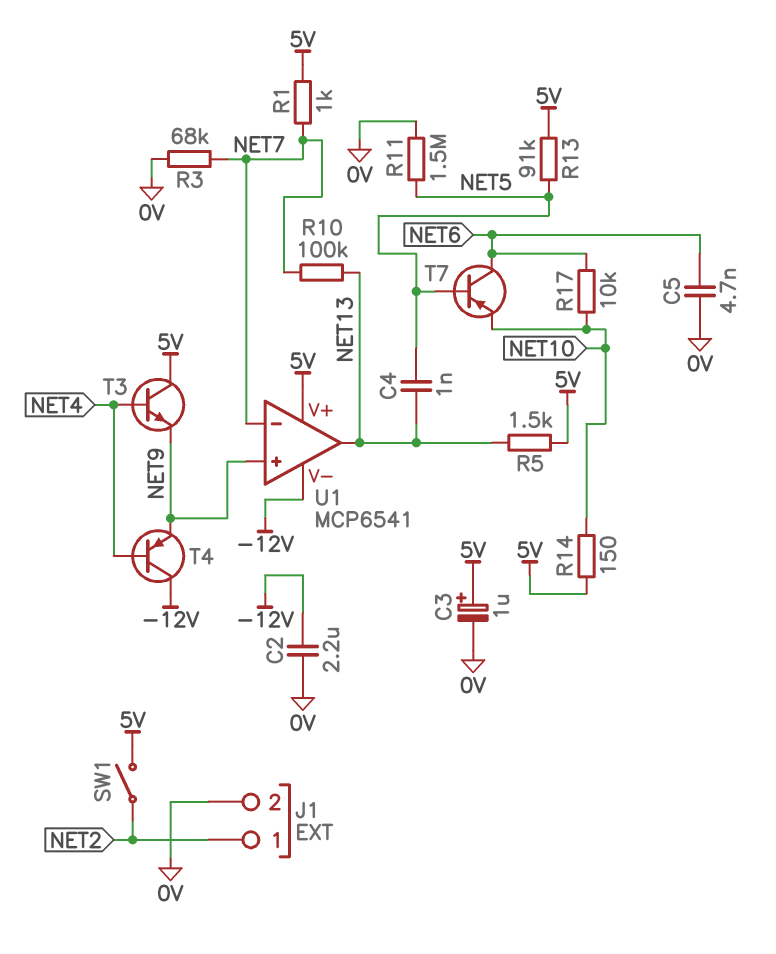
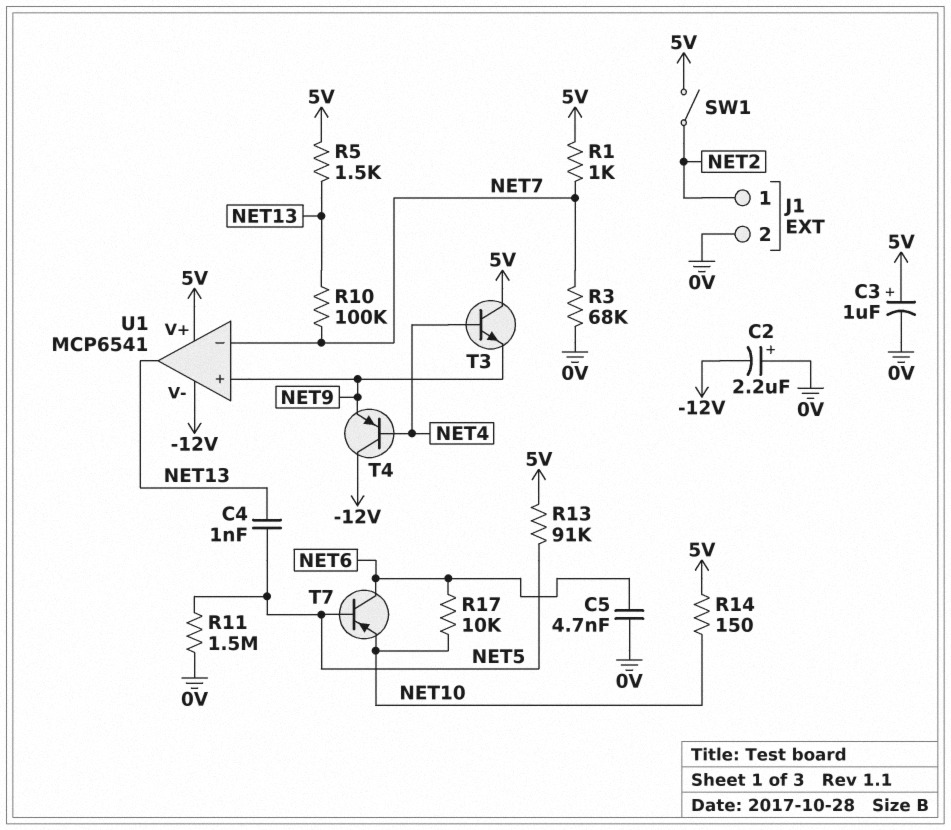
C2: 2.2uF (-12V, 0V) -> 2.2uF (plus 0V, minus -12V)

